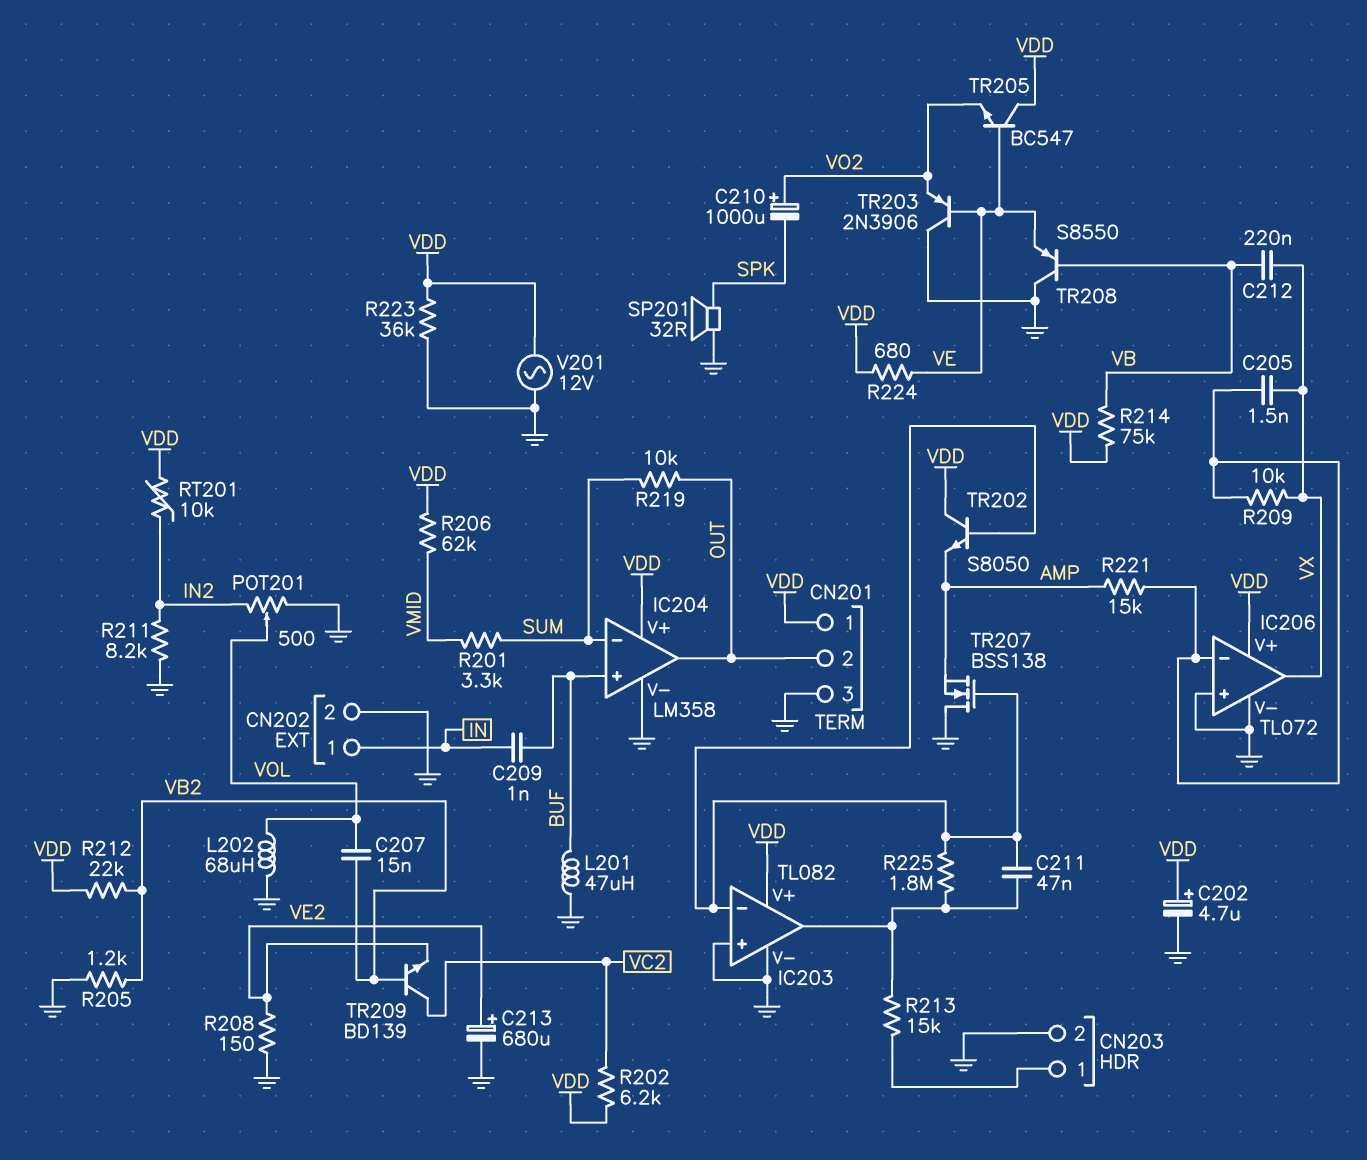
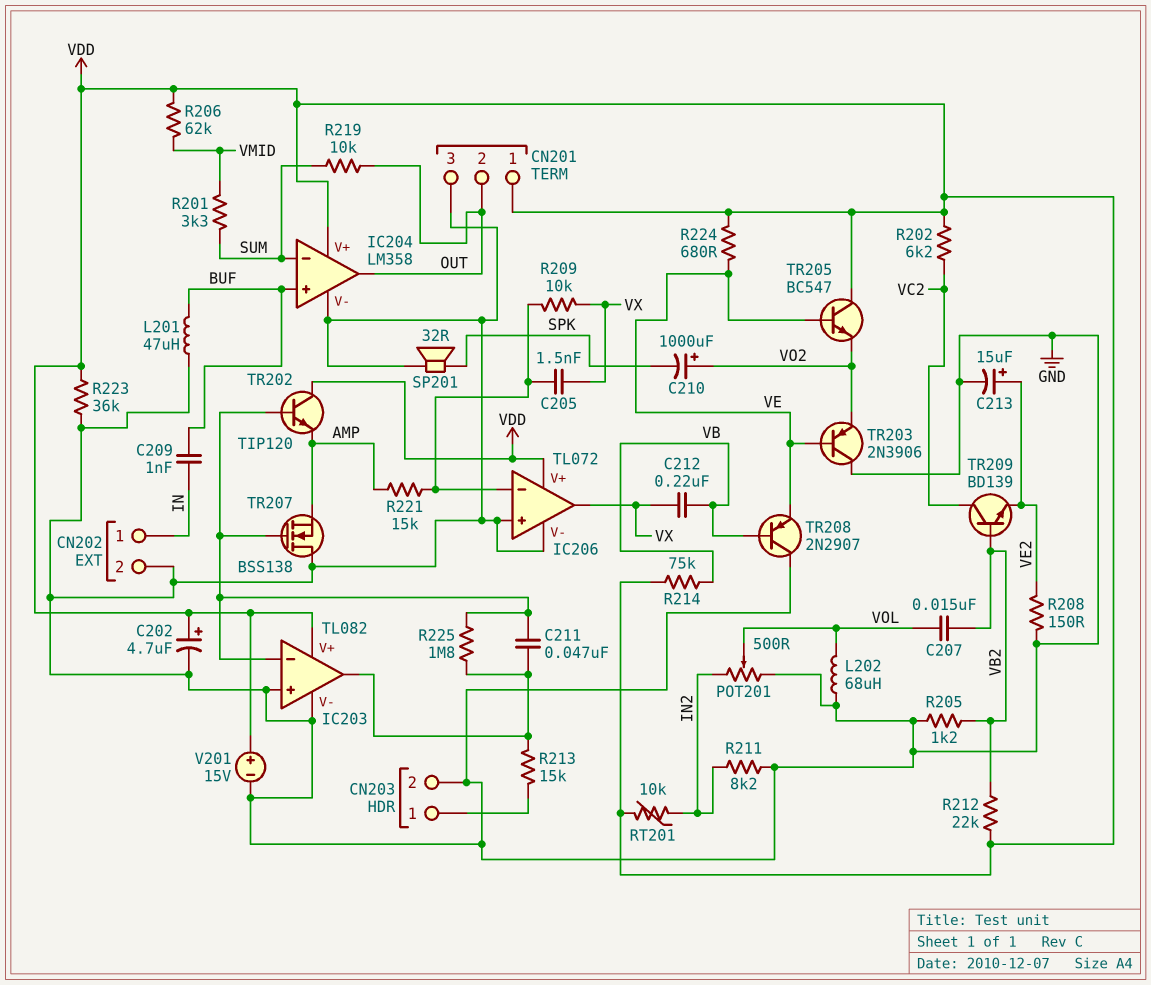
C213: 680uF (plus VE2, minus GND) -> 15uF (plus VE2, minus GND)
TR202: NPN S8050 (B IC203/in-, C VDD, E AMP) -> NPN TIP120 (B IC203/in-, C VDD, E AMP)
TR208: PNP S8550 (B VB, C GND, E VE) -> PNP 2N2907 (B VB, C GND, E VE)
V201: AC 12V (GND, VDD) -> 15V (plus VDD, minus GND)

